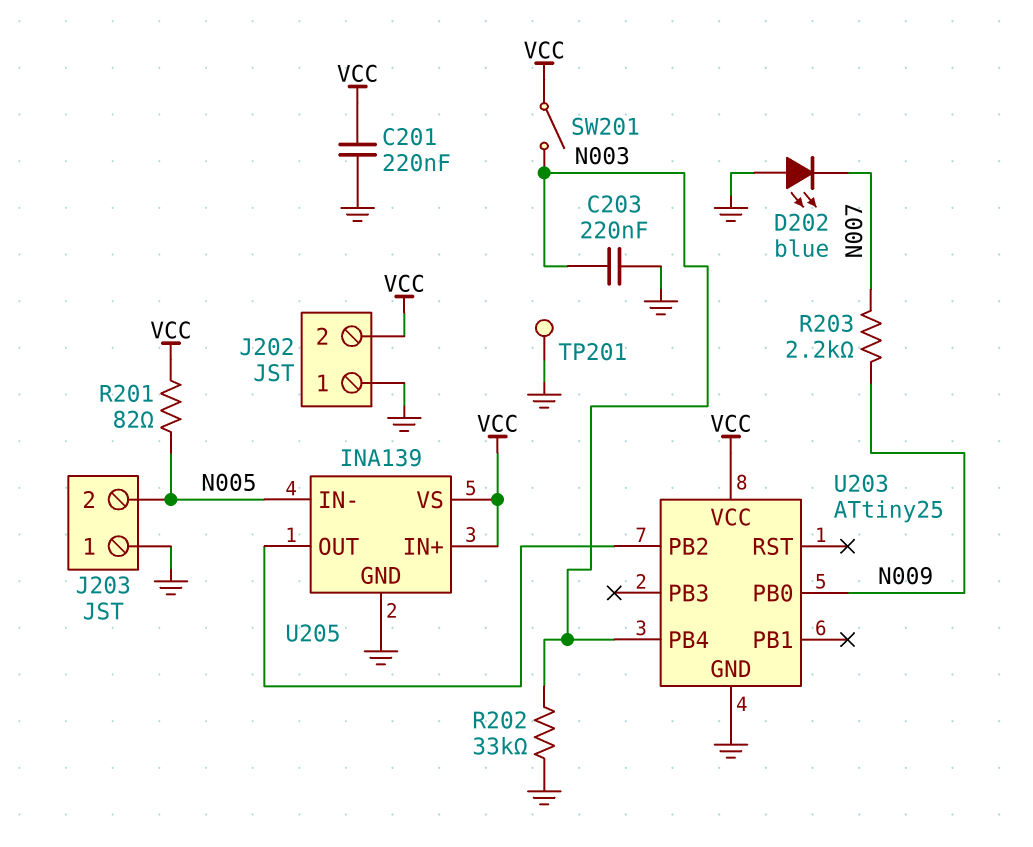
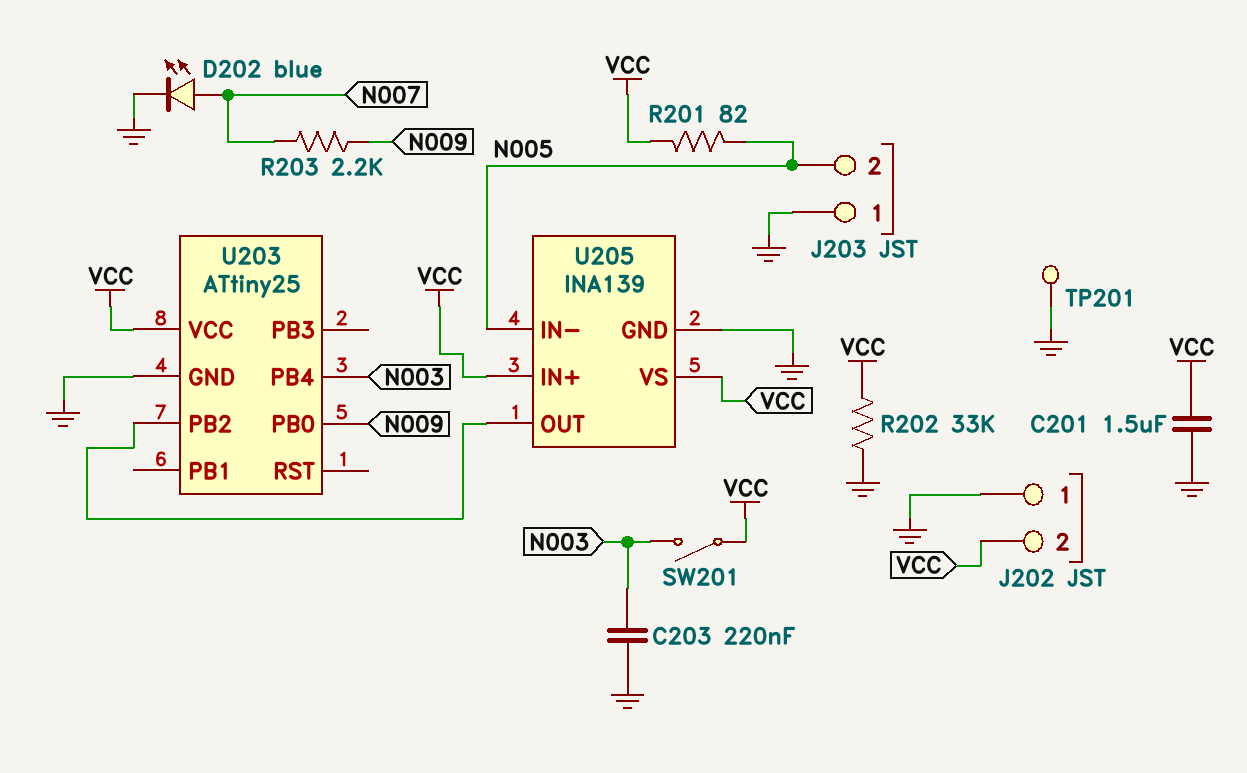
C201: 220nF (GND, VCC) -> 1.5uF (GND, VCC)
D202: LED blue (A GND, K N007) -> LED blue (A N007, K GND)
R202: 33k (GND, N003) -> 33k (GND, VCC)

